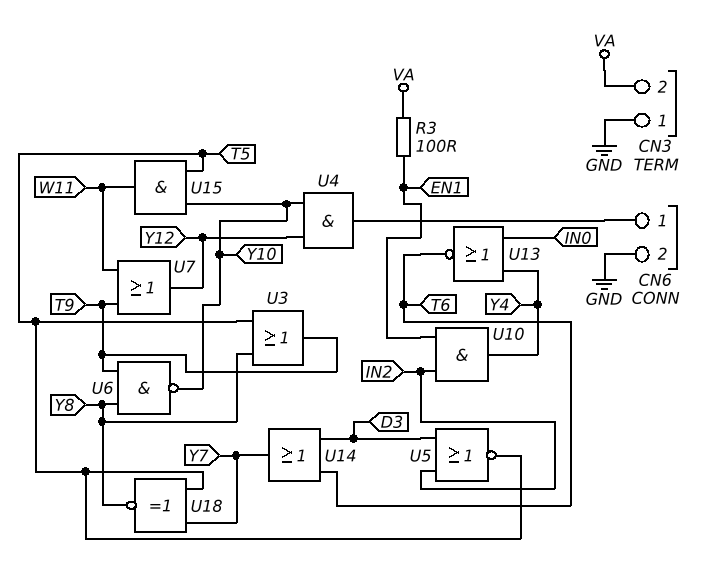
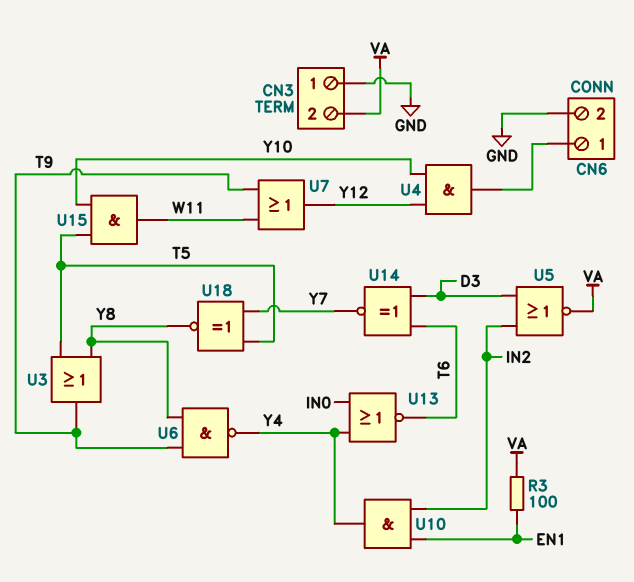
U5: NOR (in D3, in IN2, out T5) -> NOR (in D3, in IN2, out VA)
U6: NAND (in T9, in Y8, out Y10) -> NAND (in T9, in Y8, out Y4)
U14: OR (in D3, in T6, out Y7) -> XNOR (in D3, in T6, out Y7)

